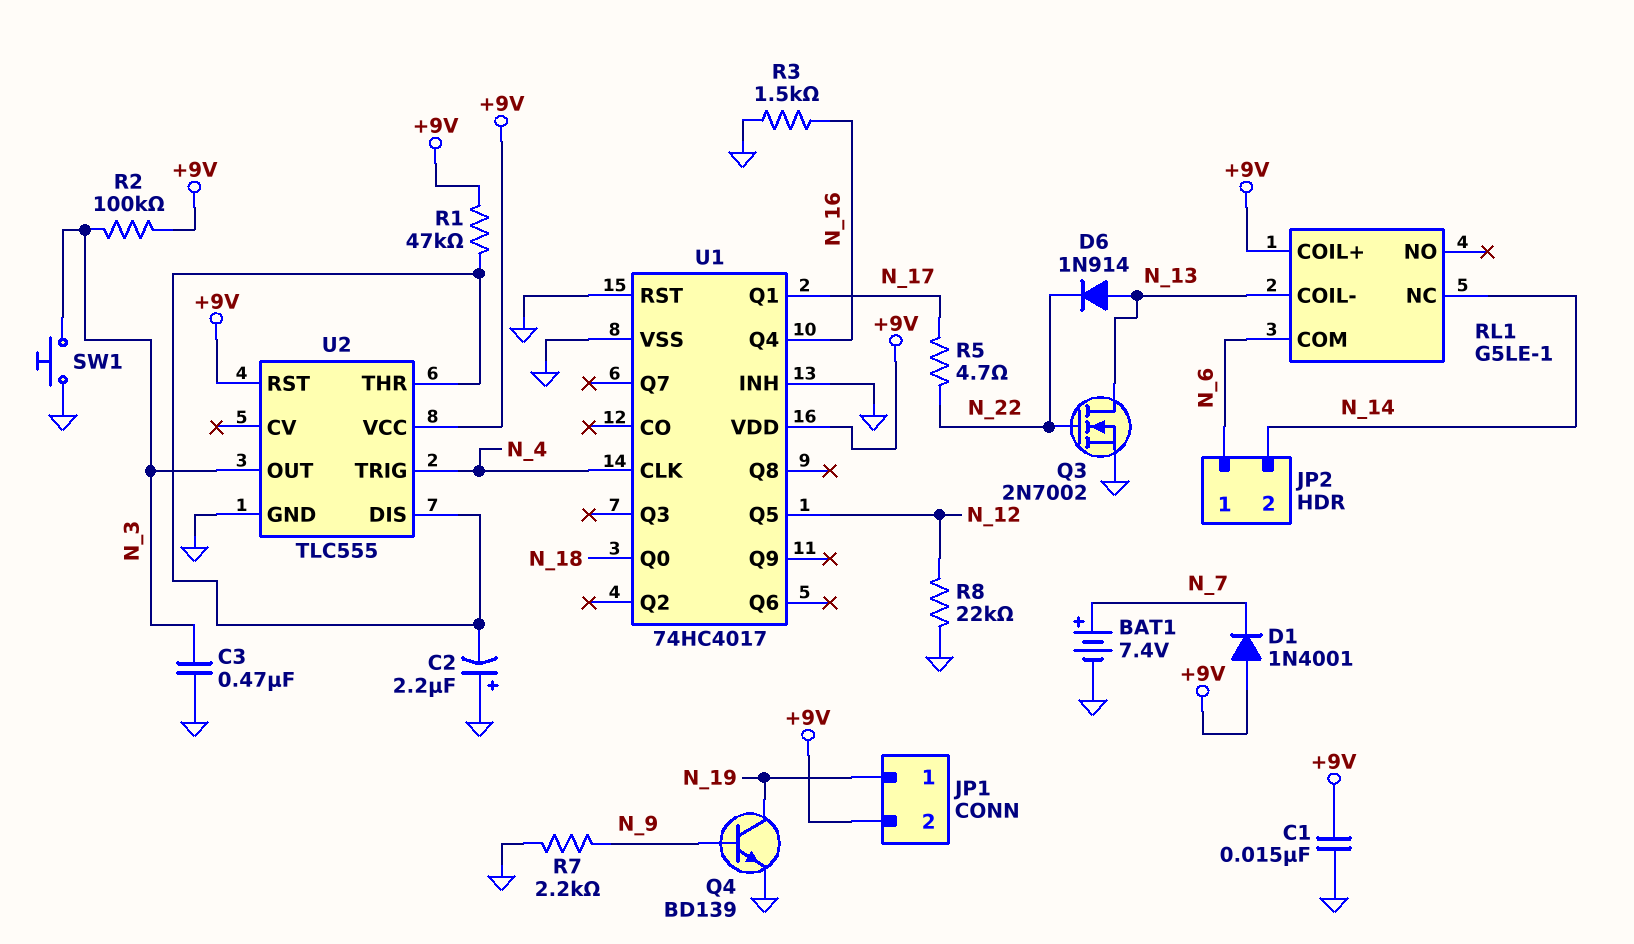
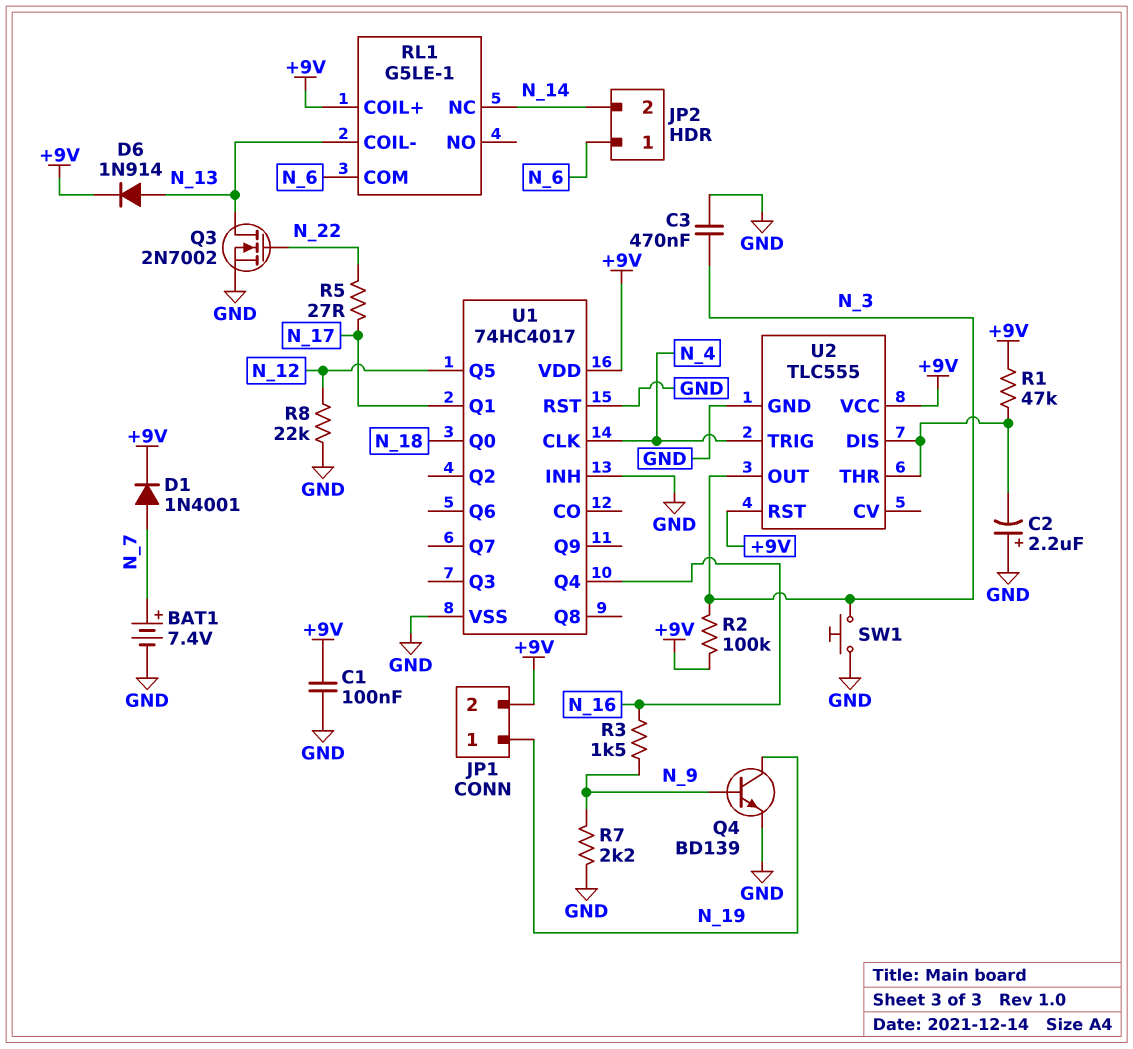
C1: 15nF (+9V, GND) -> 100nF (+9V, GND)
D1: diode 1N4001 (A +9V, K N_7) -> diode 1N4001 (A N_7, K +9V)
D6: diode 1N914 (A N_13, K N_22) -> diode 1N914 (A N_13, K +9V)
R3: 1.5k (GND, N_16) -> 1.5k (N_9, N_16)
R5: 4.7 (N_17, N_22) -> 27 (N_17, N_22)

